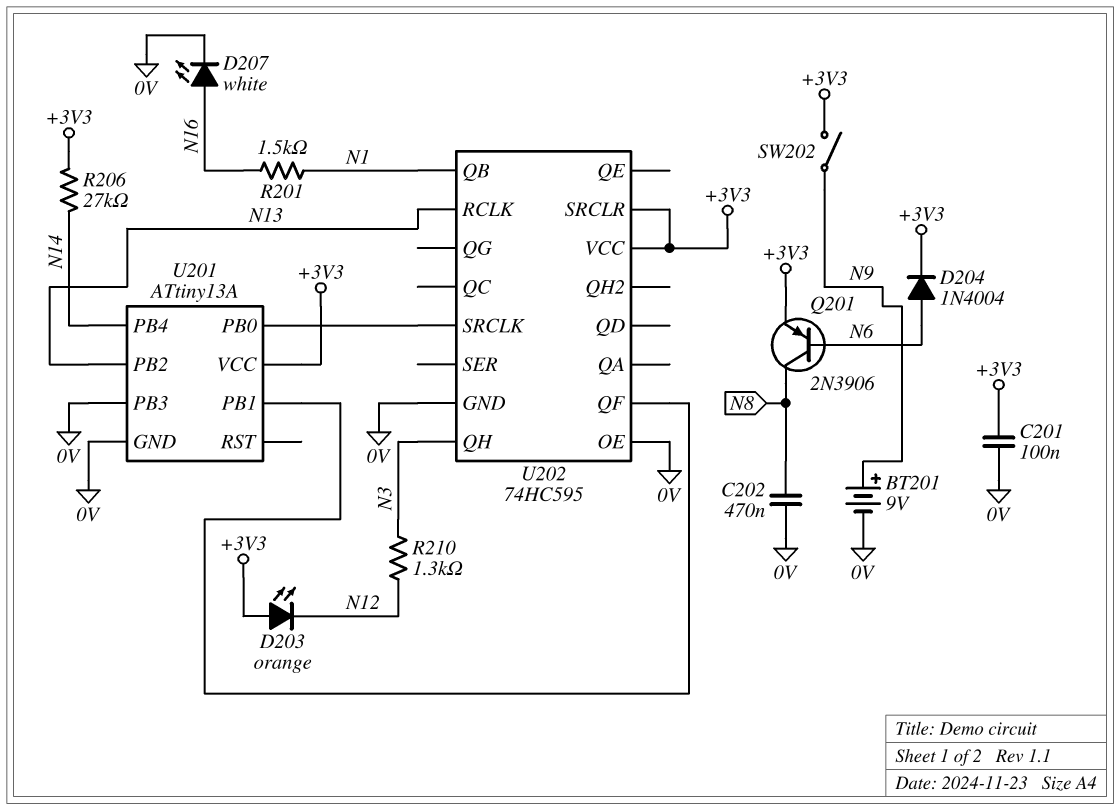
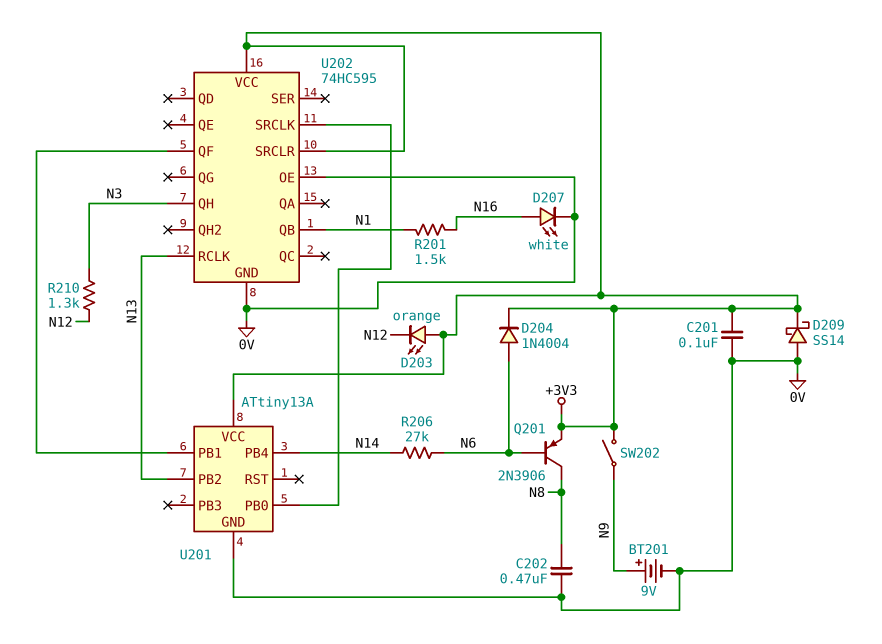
D209: none -> schottky SS14 (A 0V, K +3V3)
R206: 27k (+3V3, N14) -> 27k (N6, N14)
U201 pin PB3: 0V -> none

